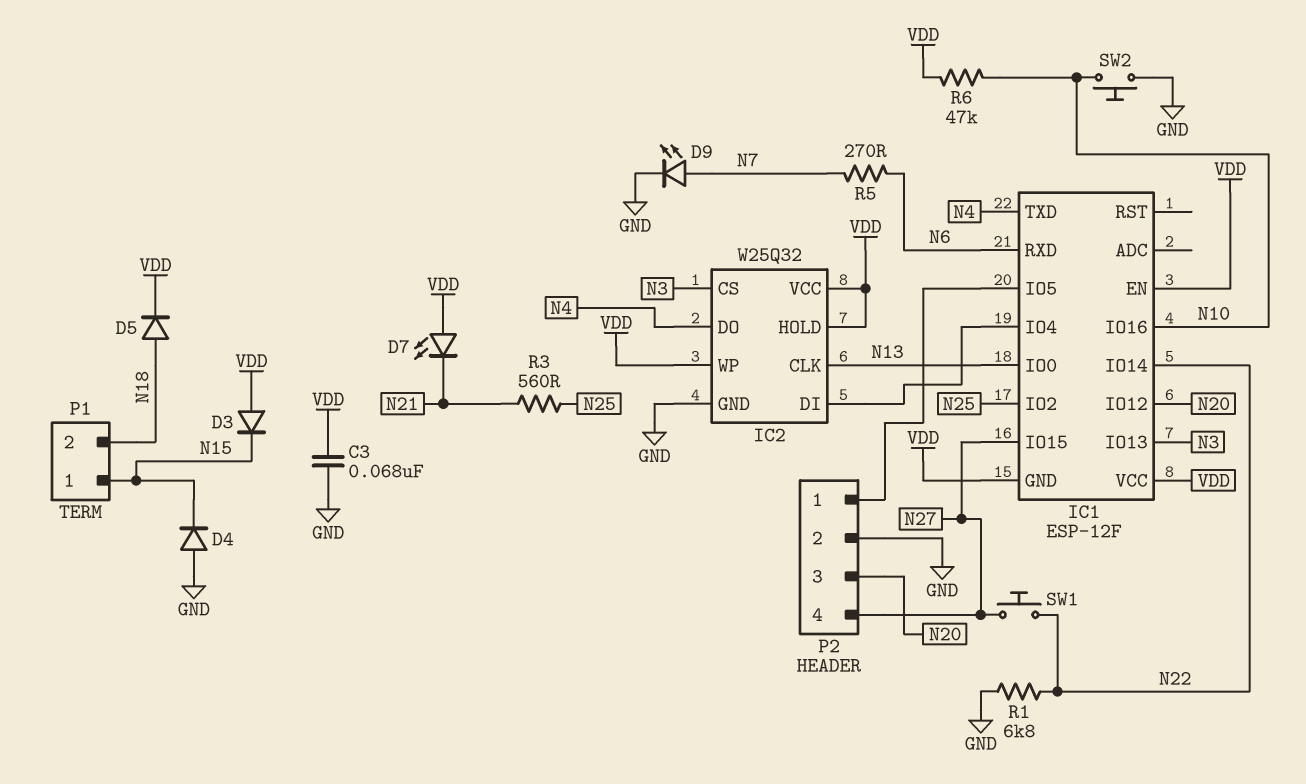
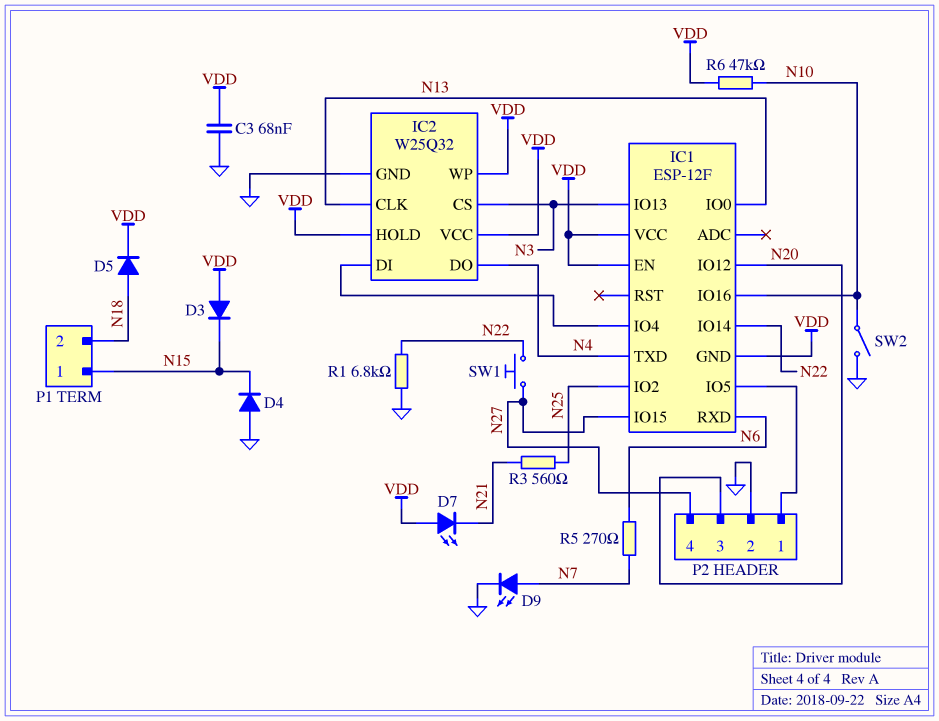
SW2: button (GND, N10) -> switch (GND, N10)

